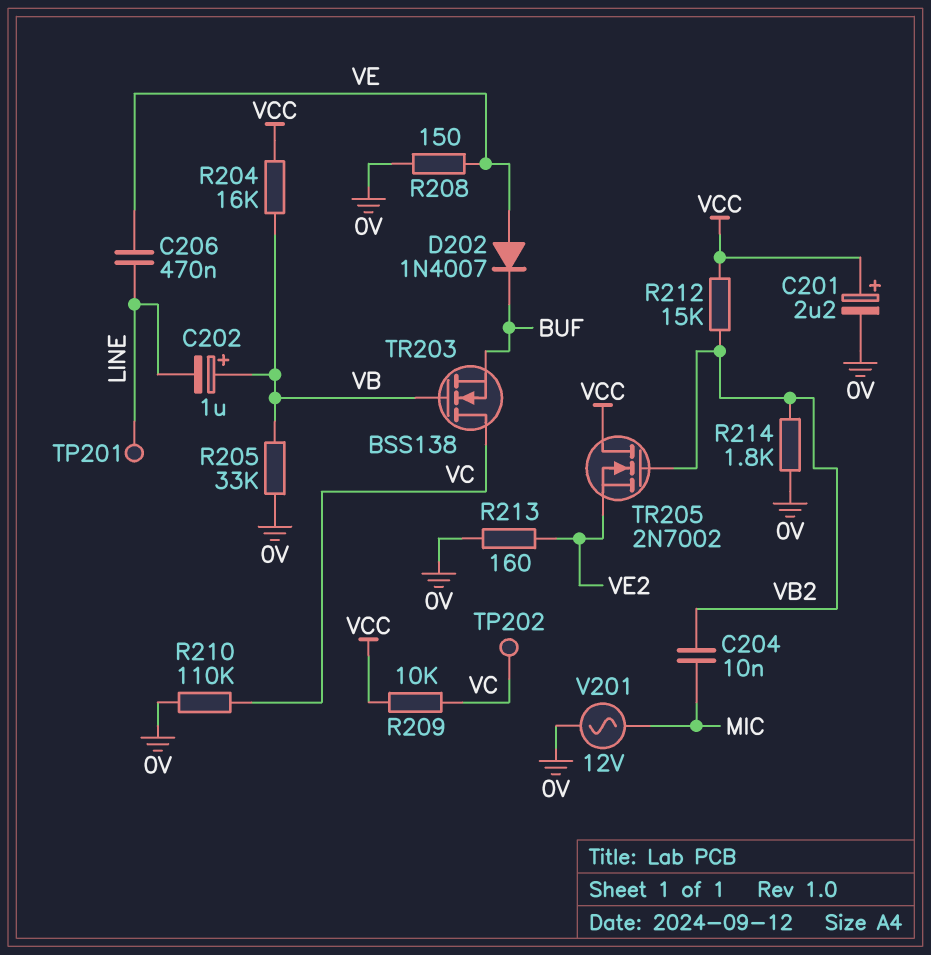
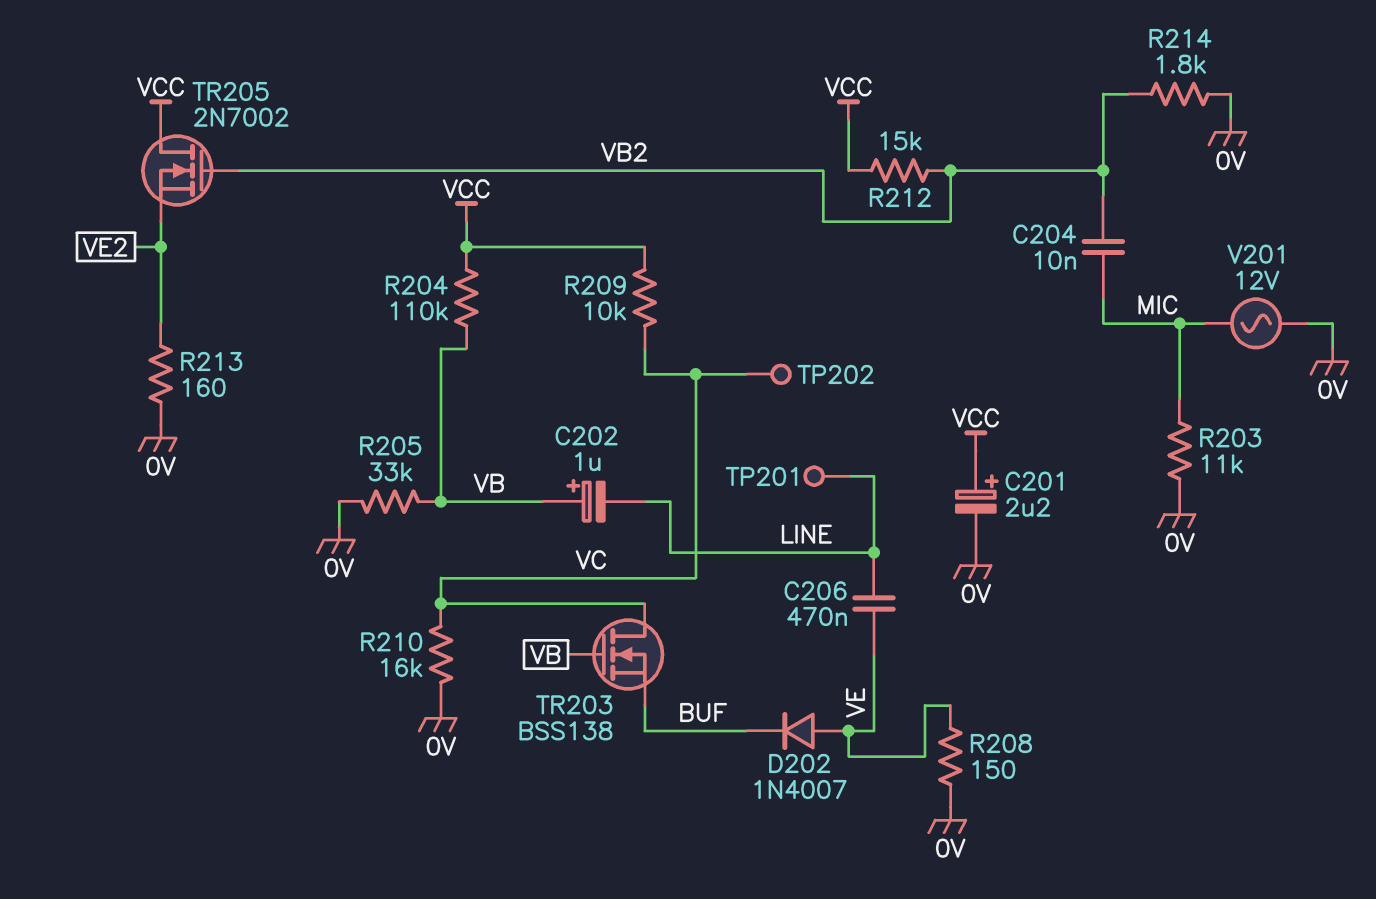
R203: none -> 11k (0V, MIC)
R204: 16k (VB, VCC) -> 110k (VB, VCC)
R210: 110k (0V, VC) -> 16k (0V, VC)

